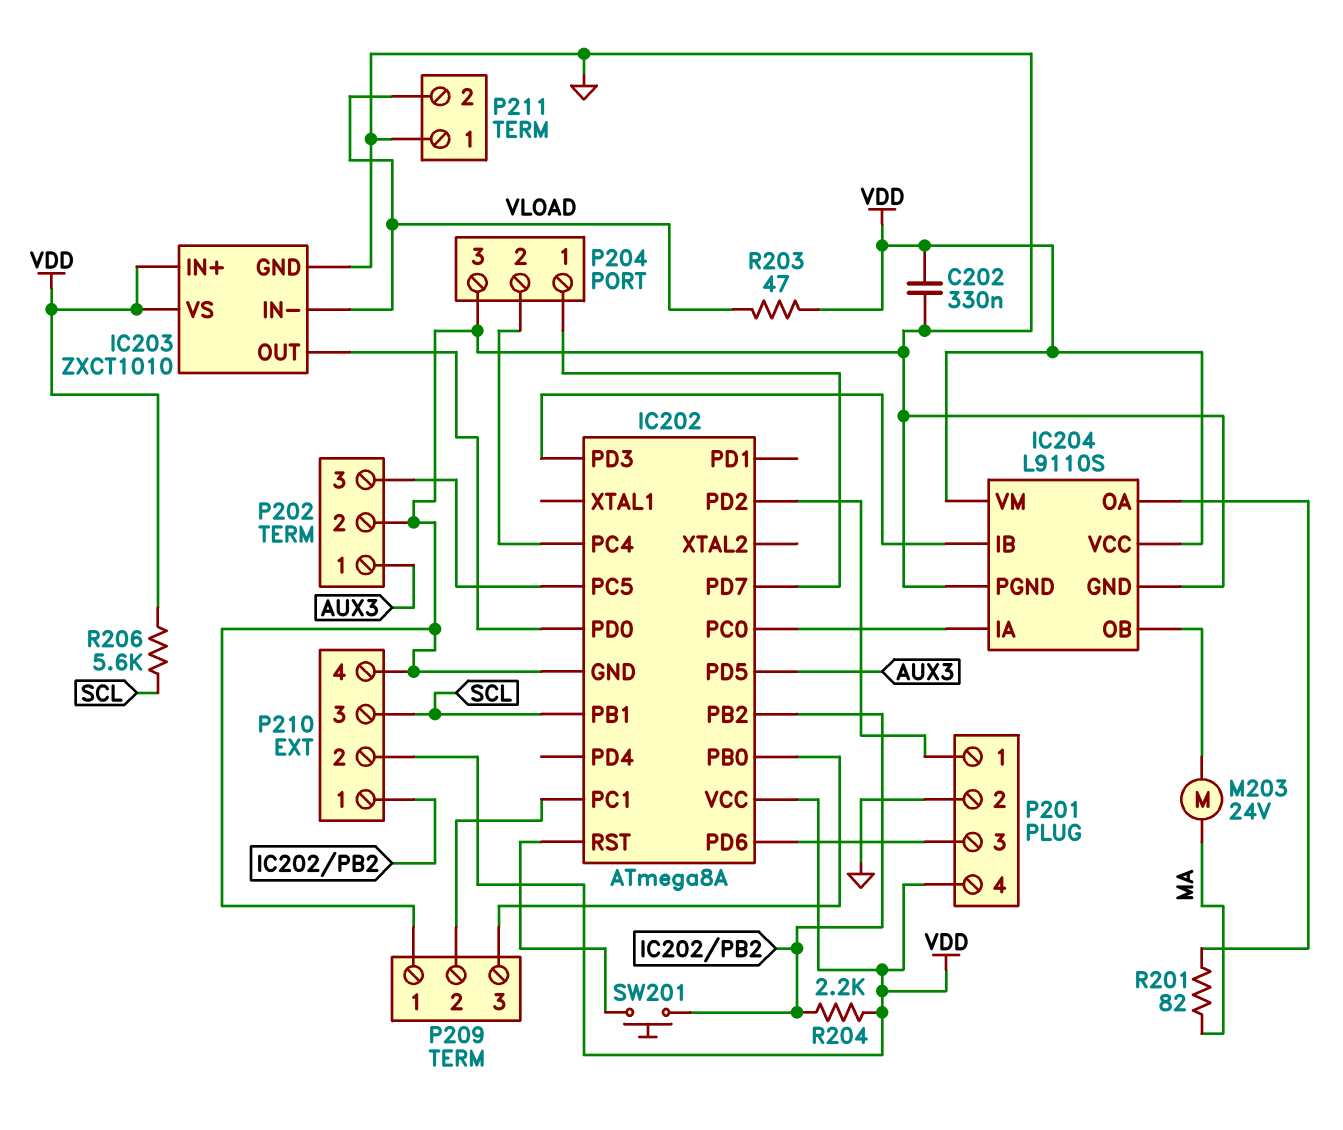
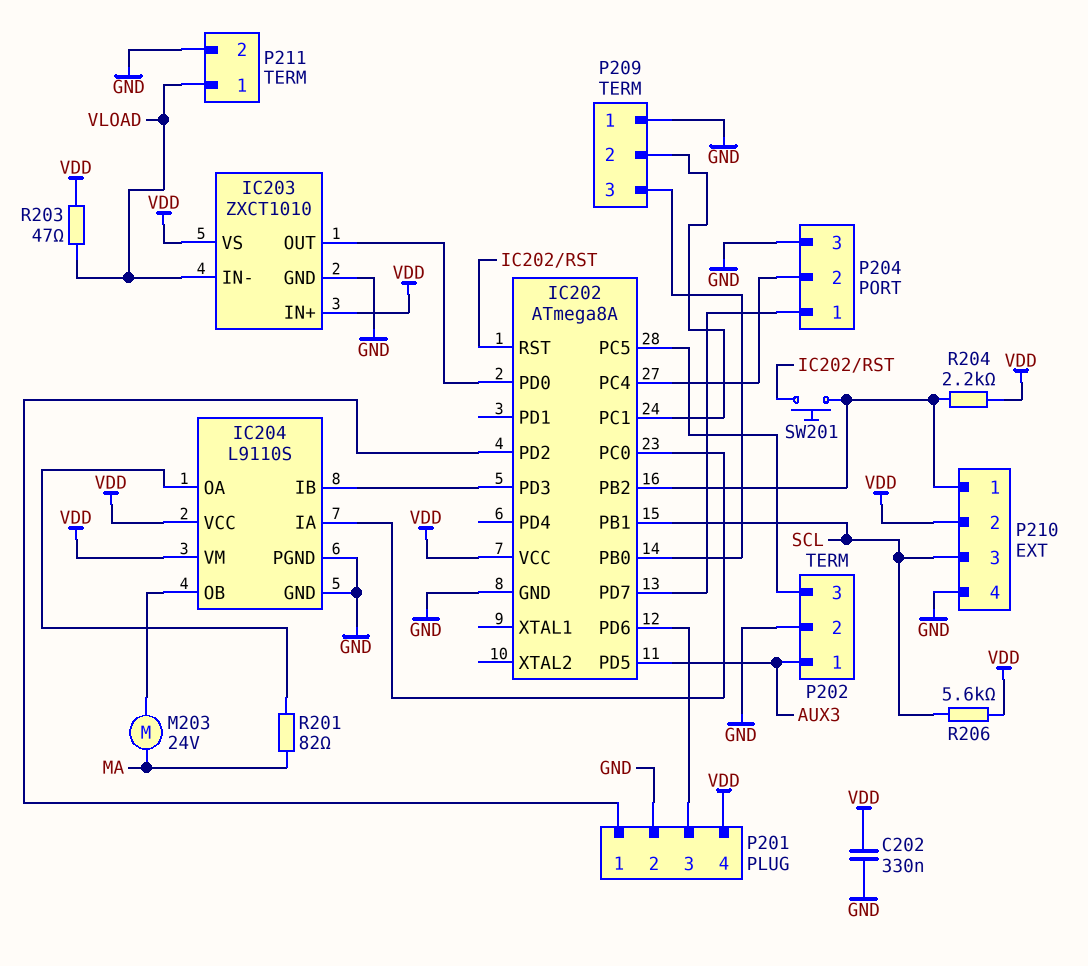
P211 pin 1: GND -> VLOAD
P211 pin 2: VLOAD -> GND

